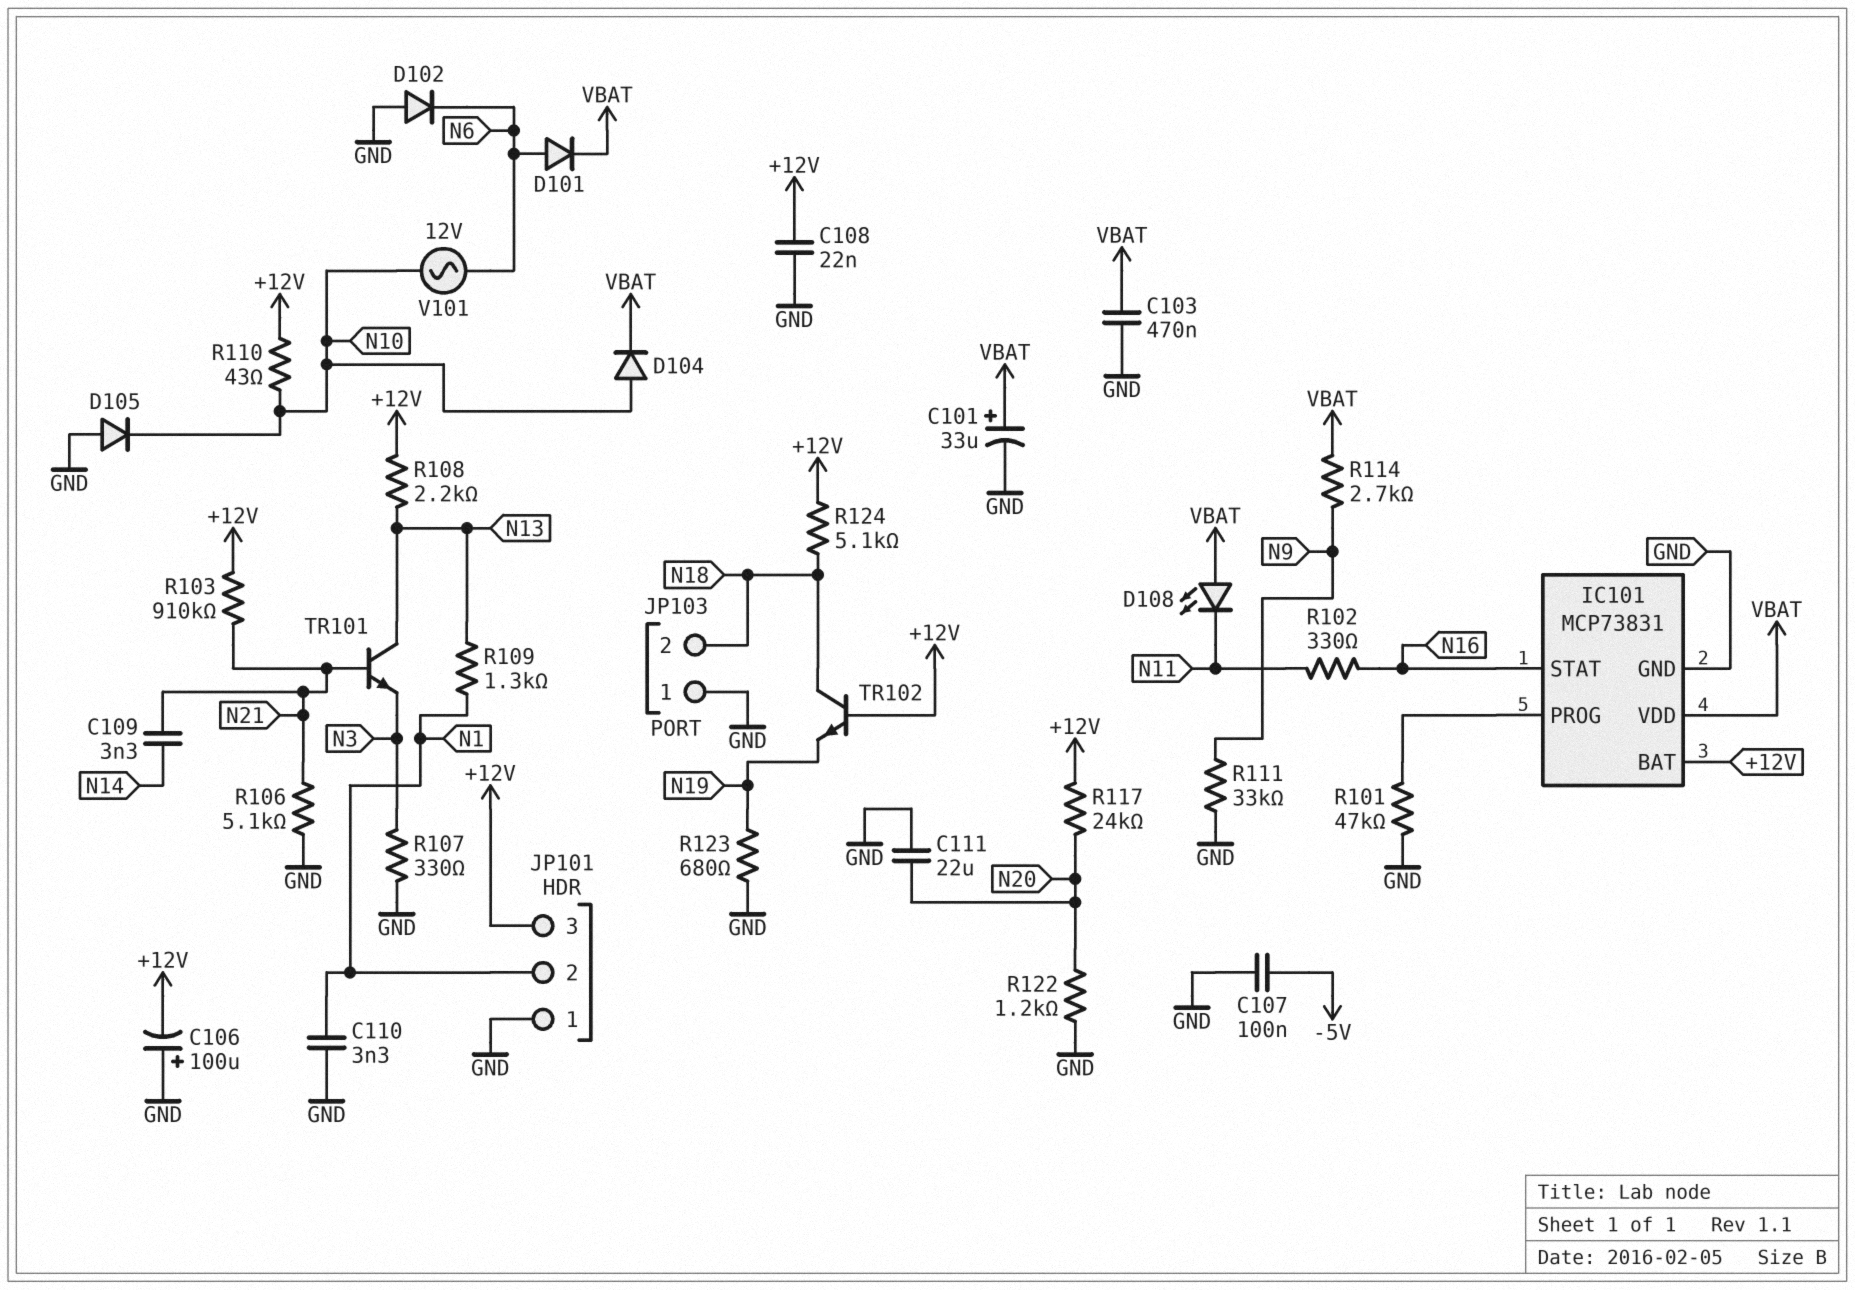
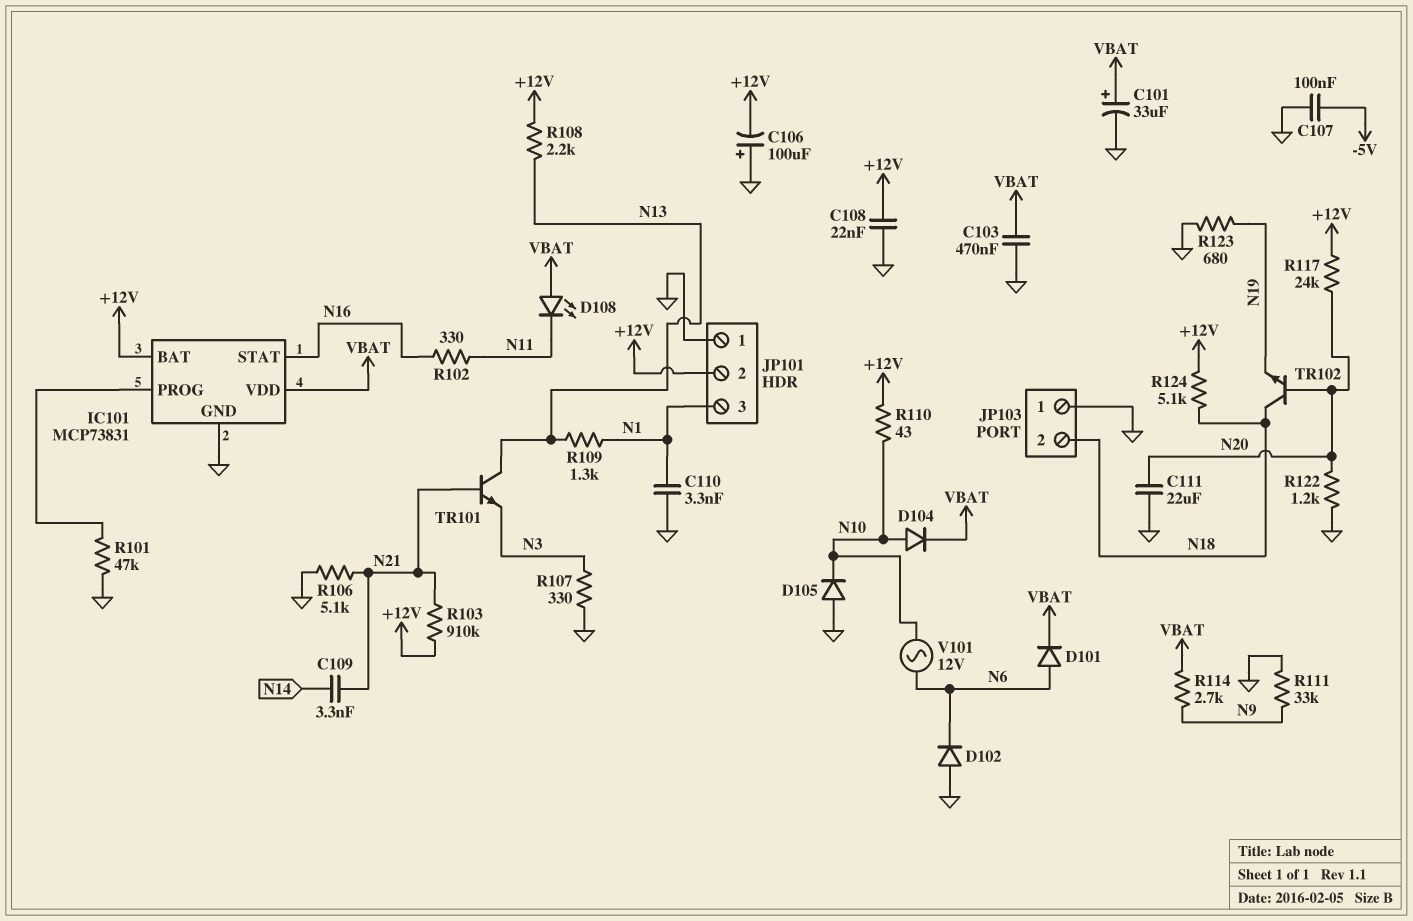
JP101 pin 2: N1 -> +12V
JP101 pin 3: +12V -> N1
TR102: NPN (B +12V, C N18, E N19) -> NPN (B N20, C N18, E N19)

